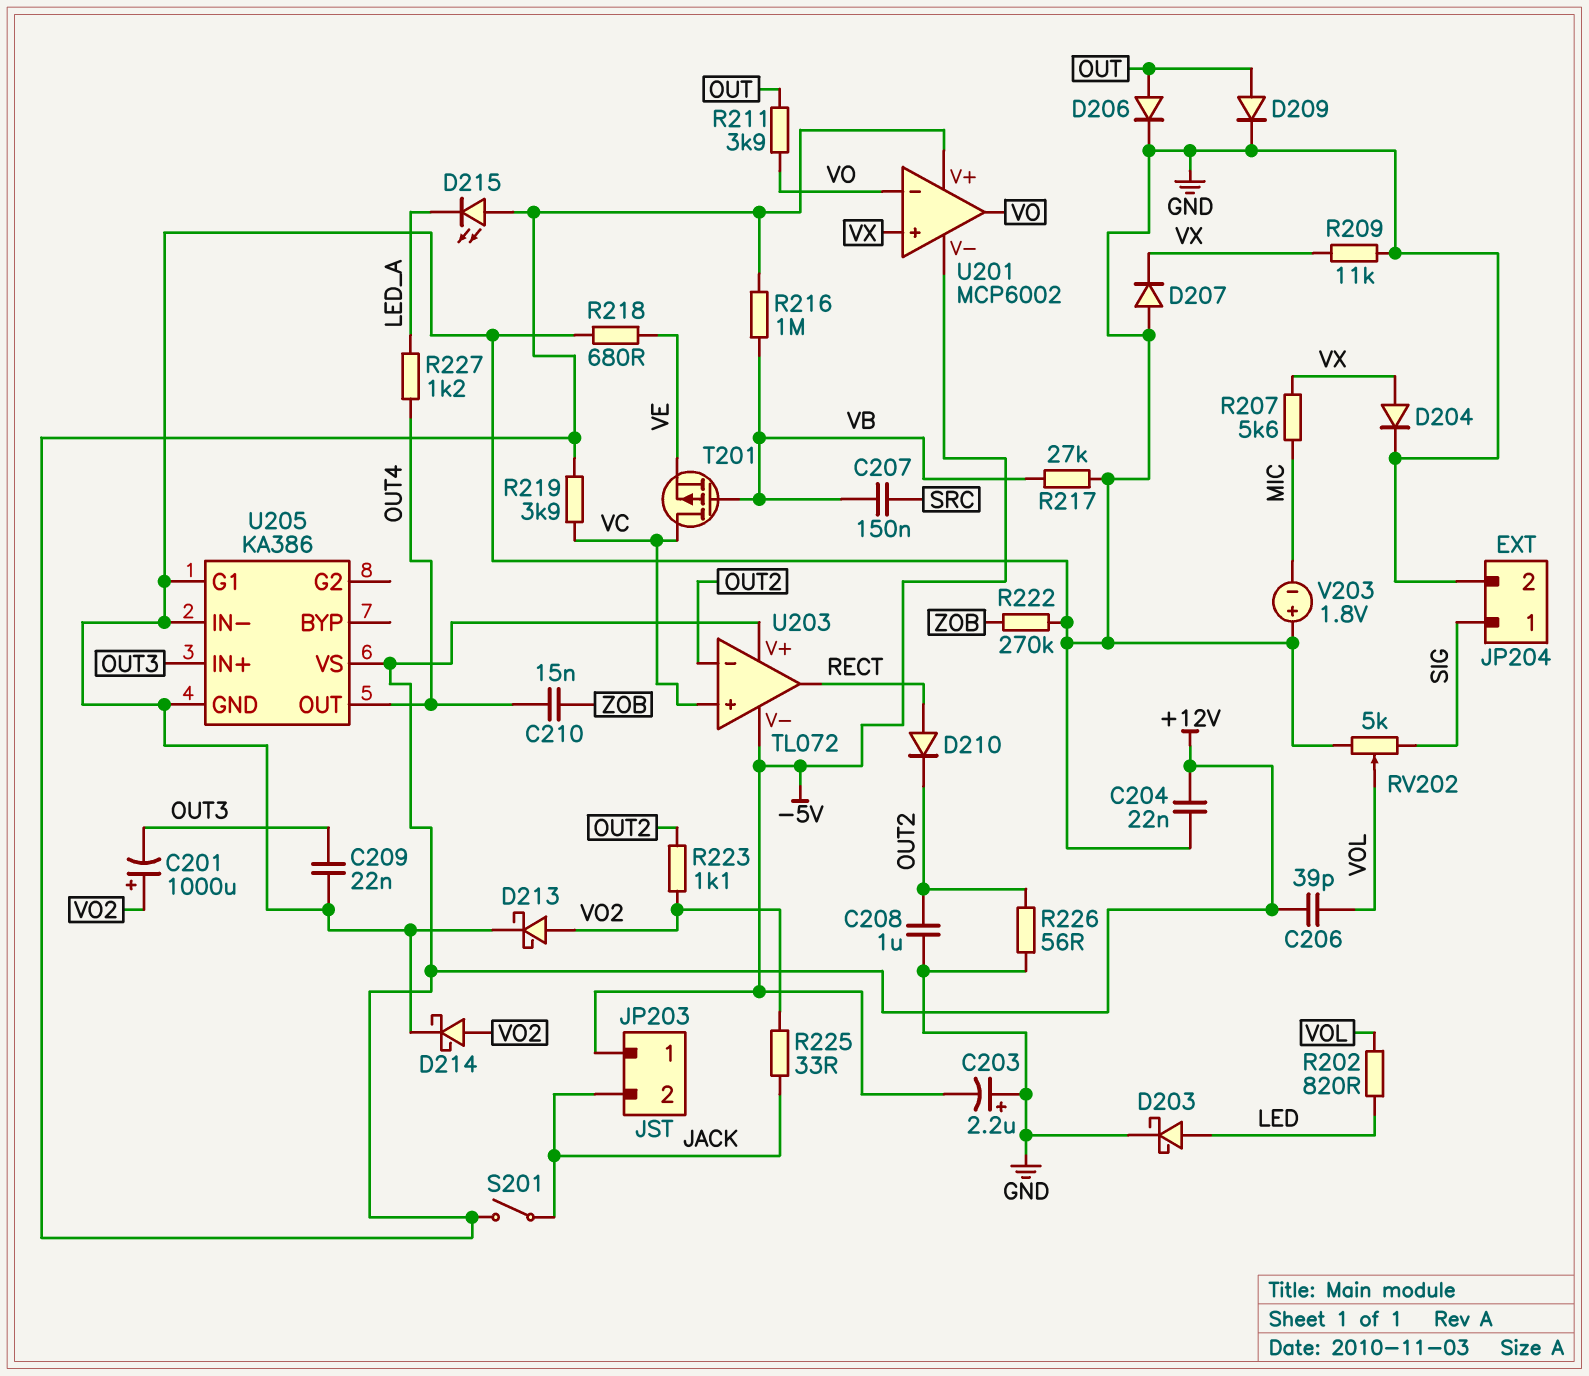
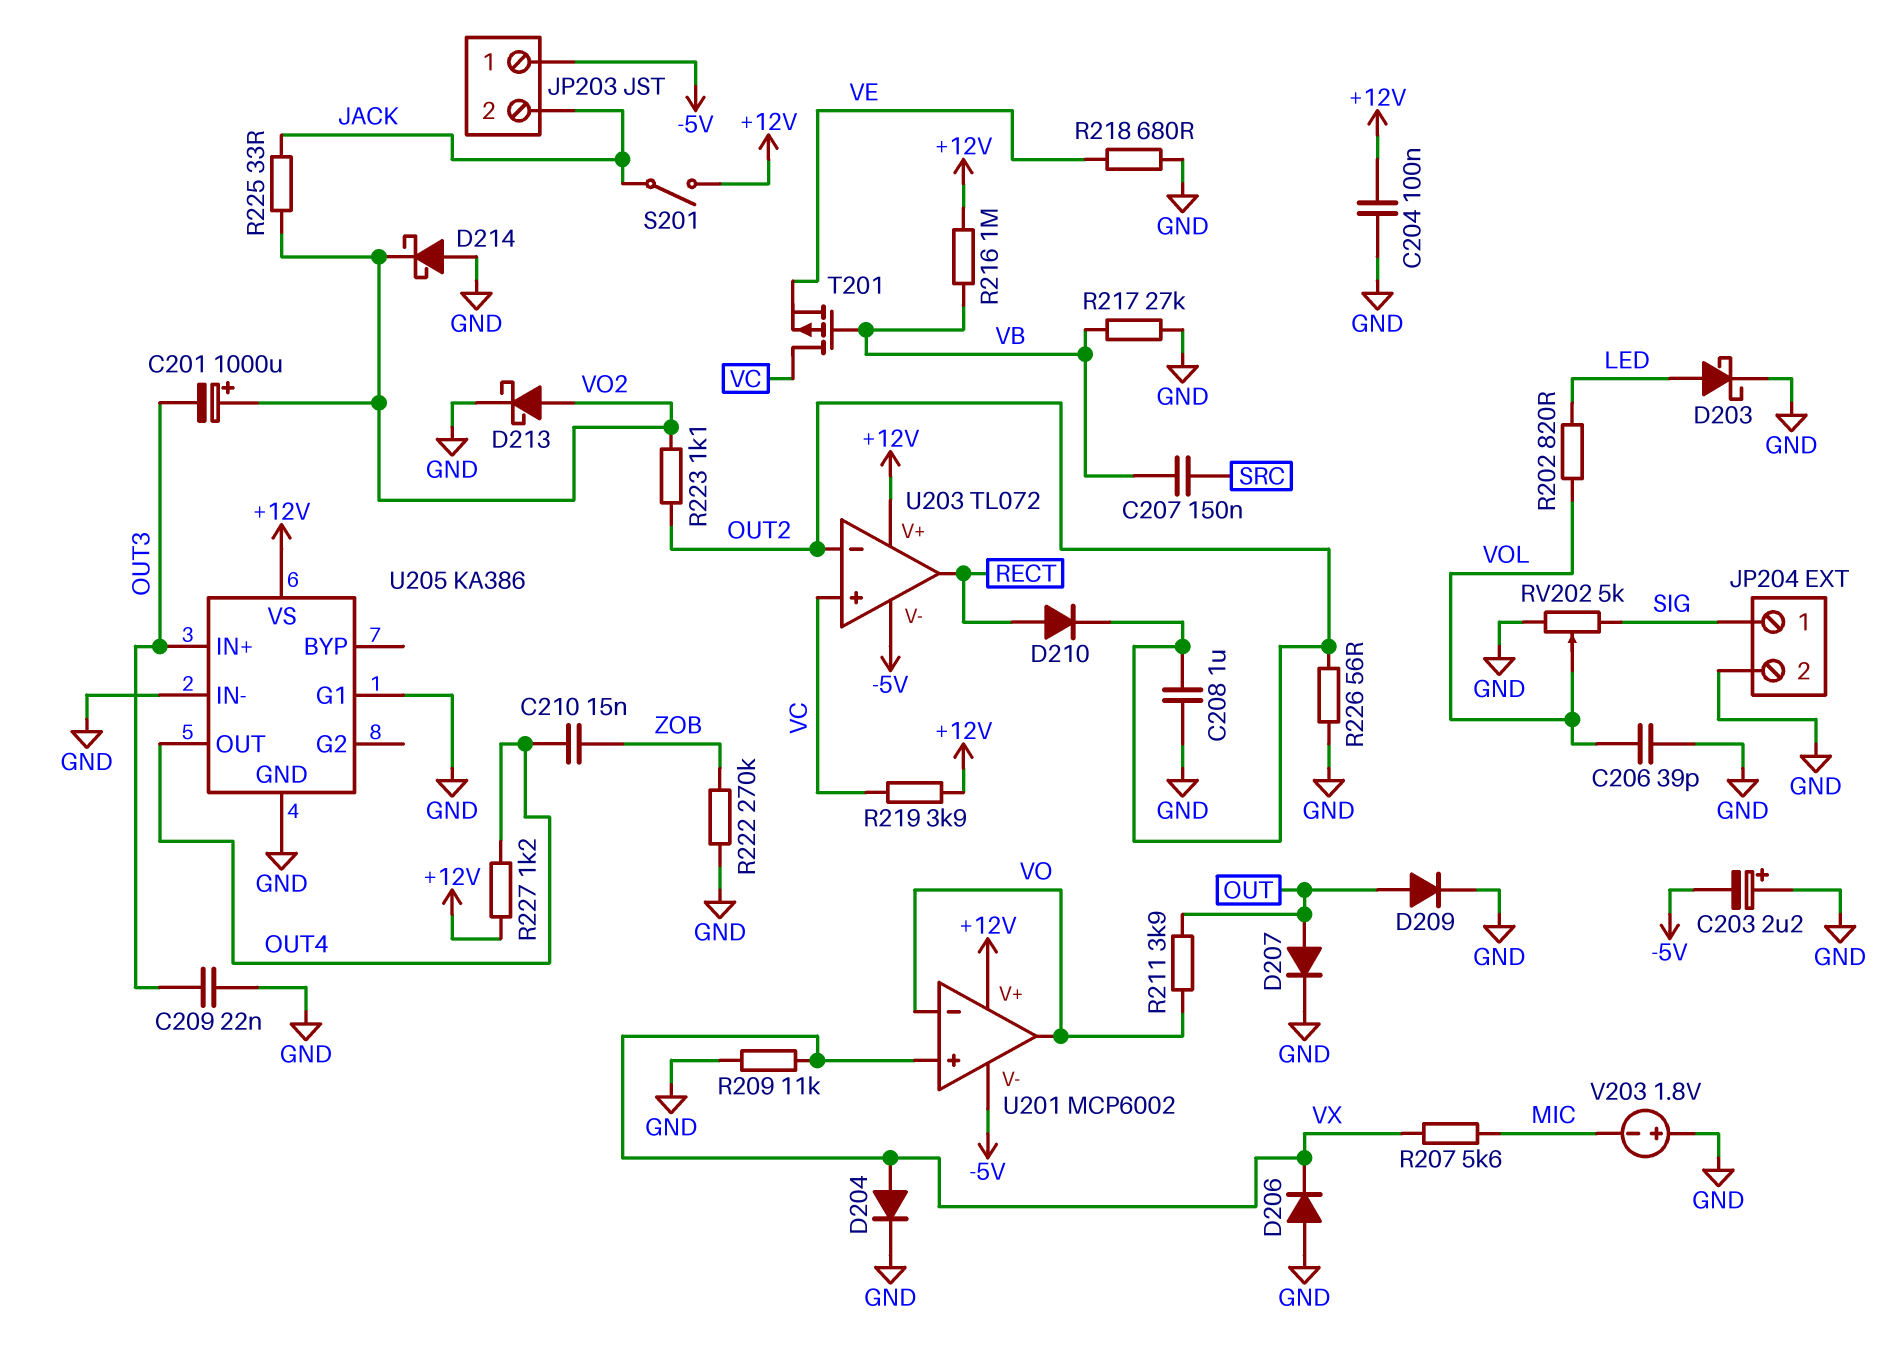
C204: 22nF (+12V, GND) -> 100nF (+12V, GND)
C206: 39pF (+12V, VOL) -> 39pF (GND, VOL)
D206: diode (A OUT, K GND) -> diode (A GND, K VX)
D207: diode (A GND, K VX) -> diode (A OUT, K GND)
D214: schottky (A VO2, K GND) -> schottky (A GND, K VO2)
D215: LED (A +12V, K LED_A) -> none
R227: 1.2k (LED_A, OUT4) -> 1.2k (+12V, OUT4)

